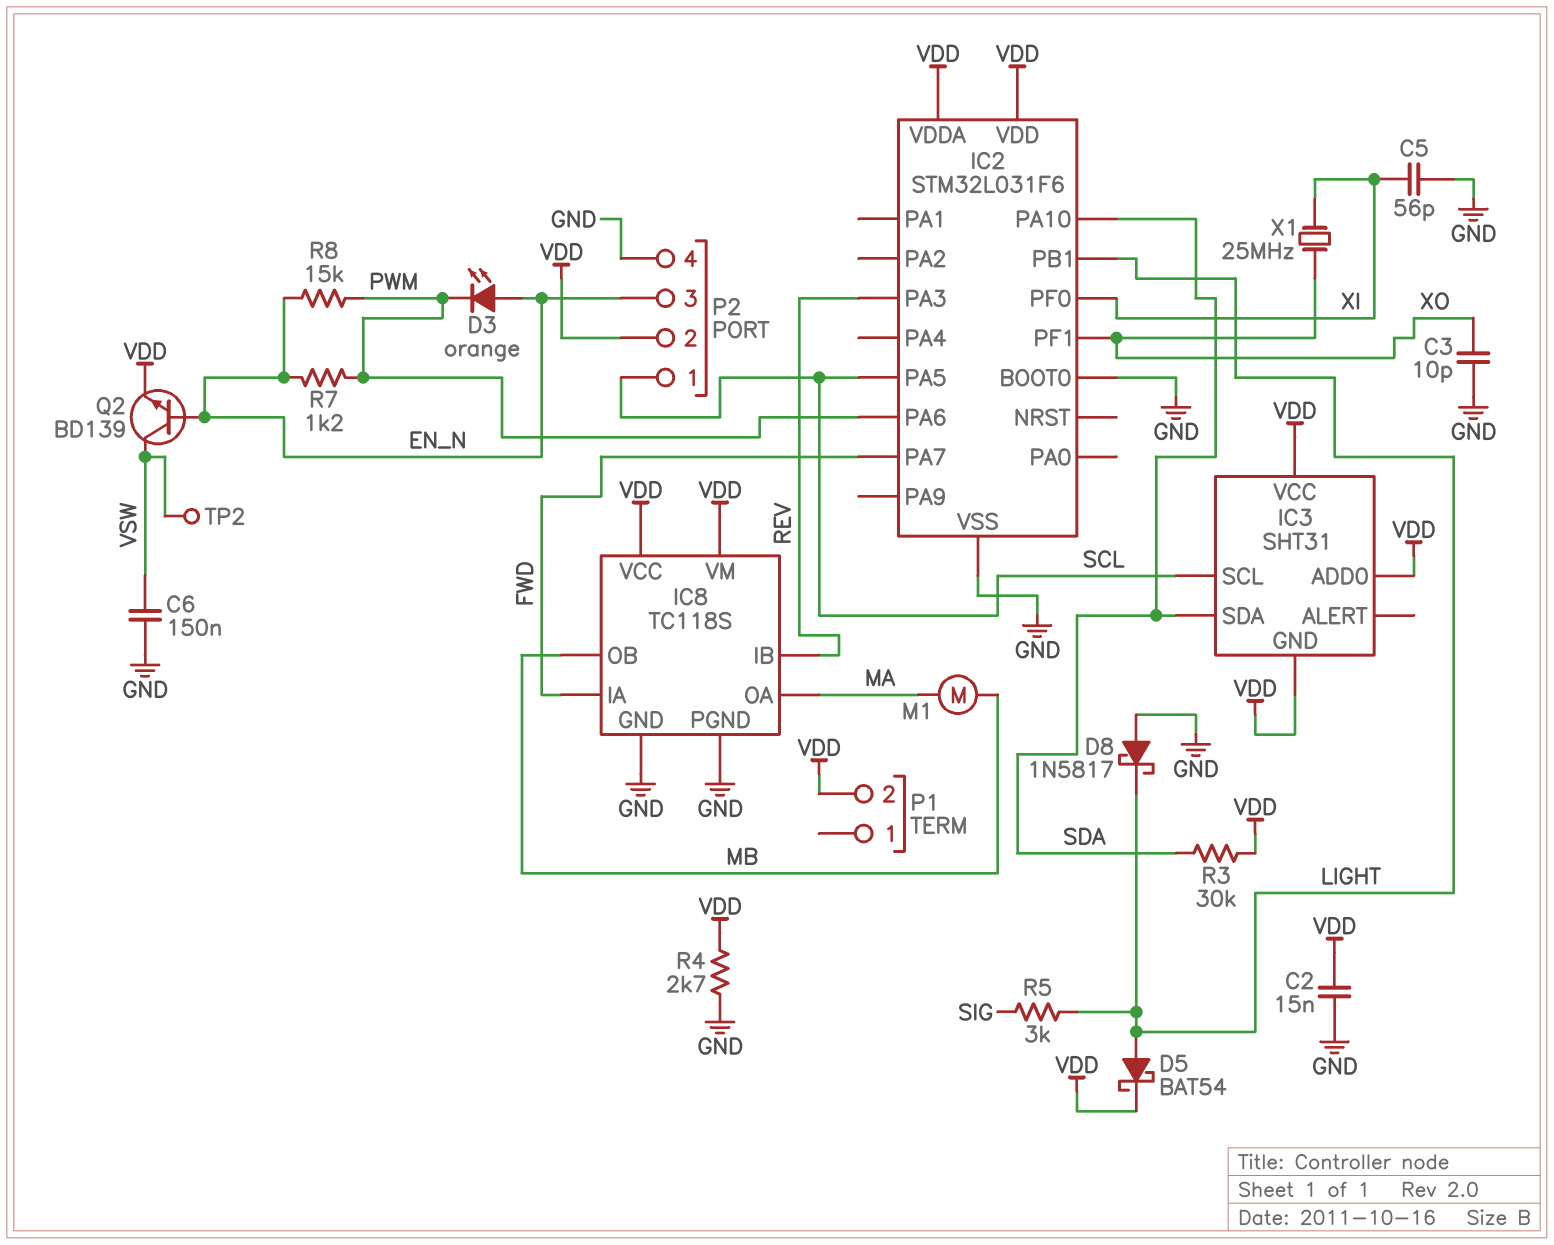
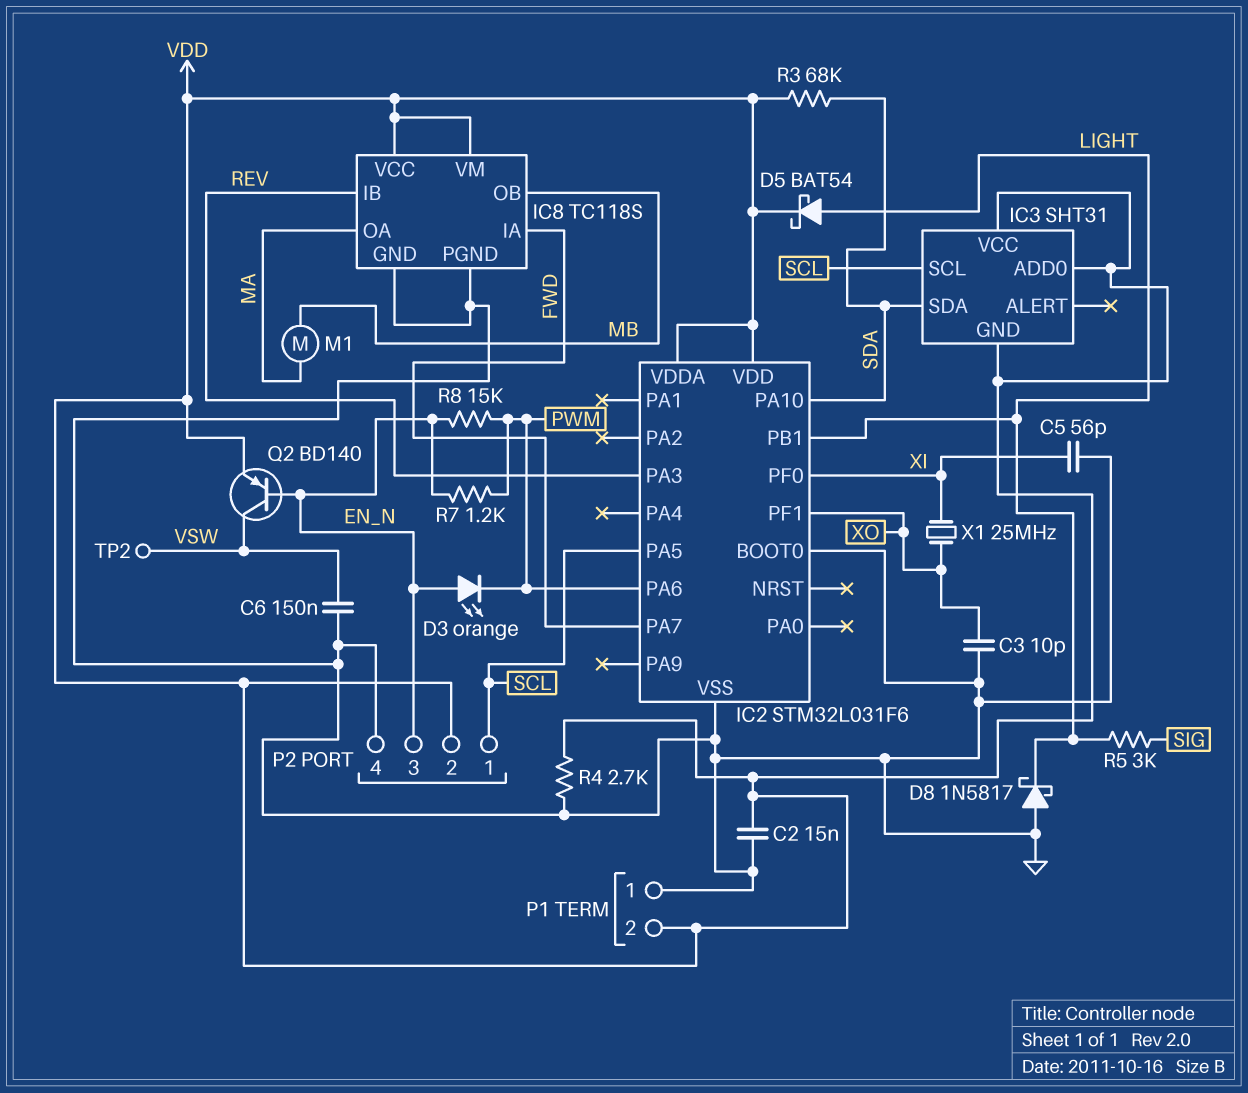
P1 pin 1: none -> GND
Q2: NPN BD139 (B EN_N, C VSW, E VDD) -> PNP BD140 (B EN_N, C VSW, E VDD)
R3: 30k (SDA, VDD) -> 68k (SDA, VDD)

